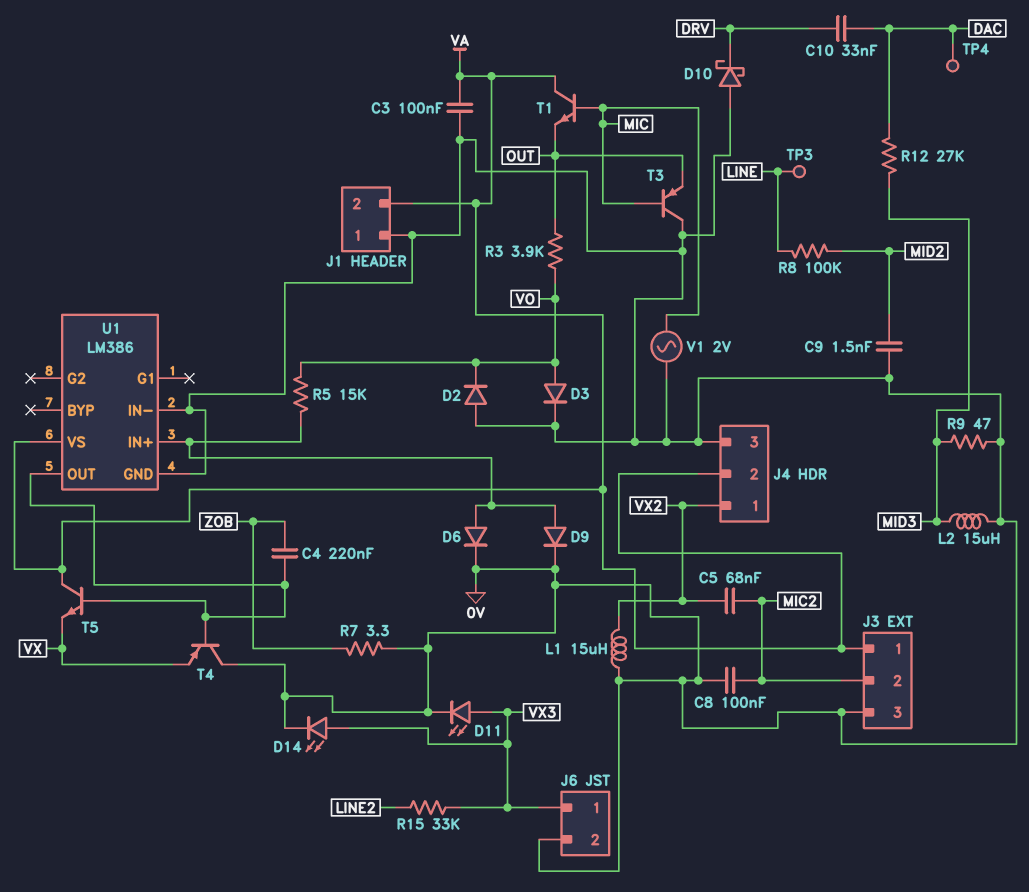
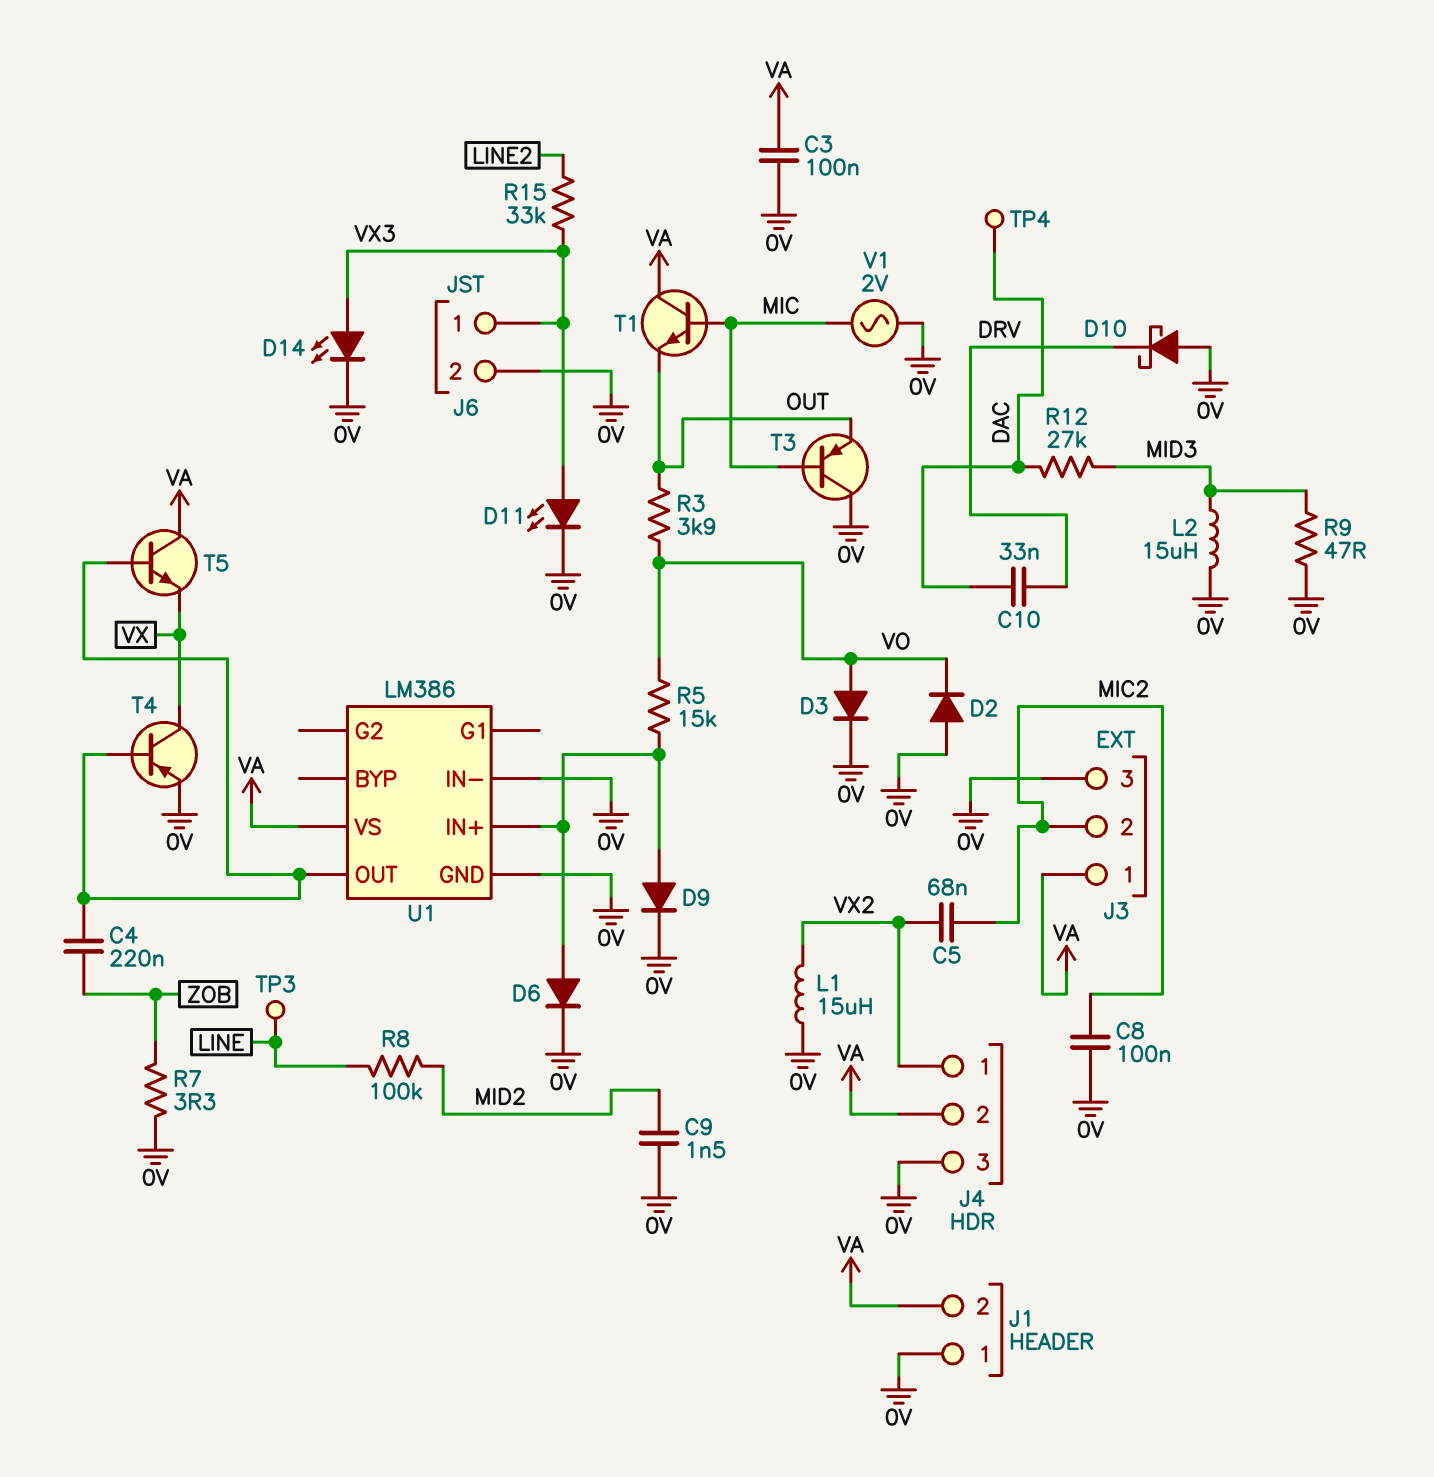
T4: PNP (B U1/OUT, C 0V, E VX) -> PNP (B U1/OUT, C VX, E 0V)

